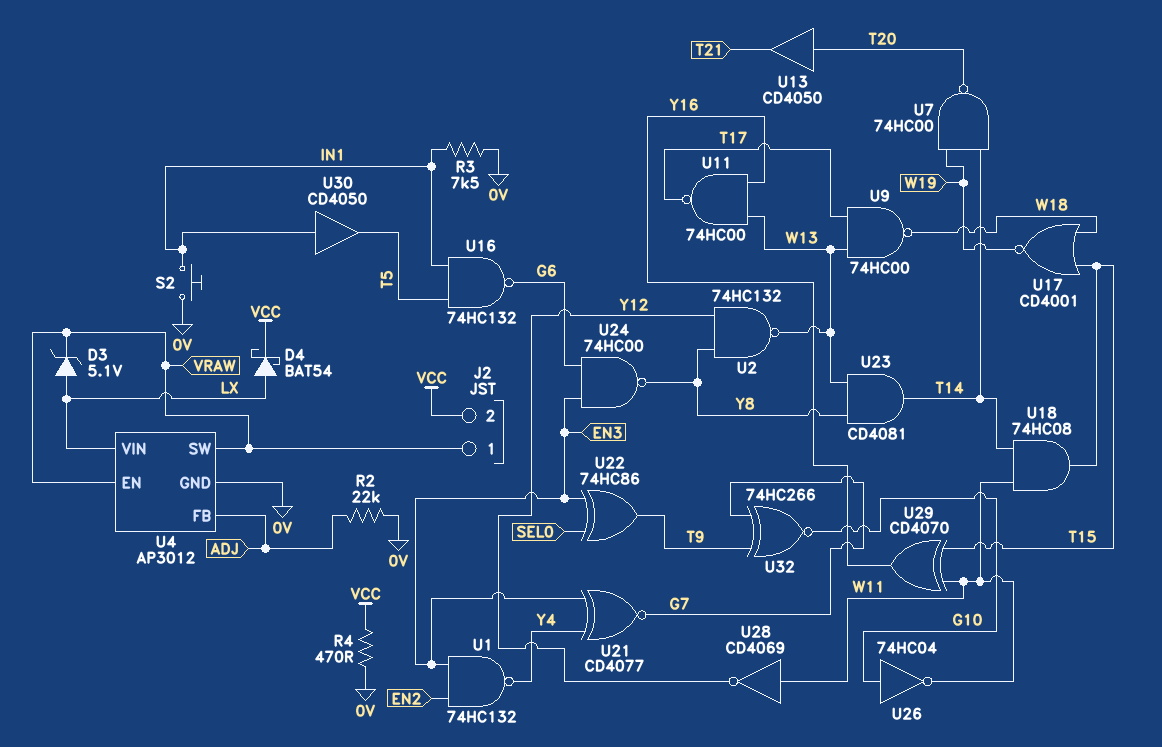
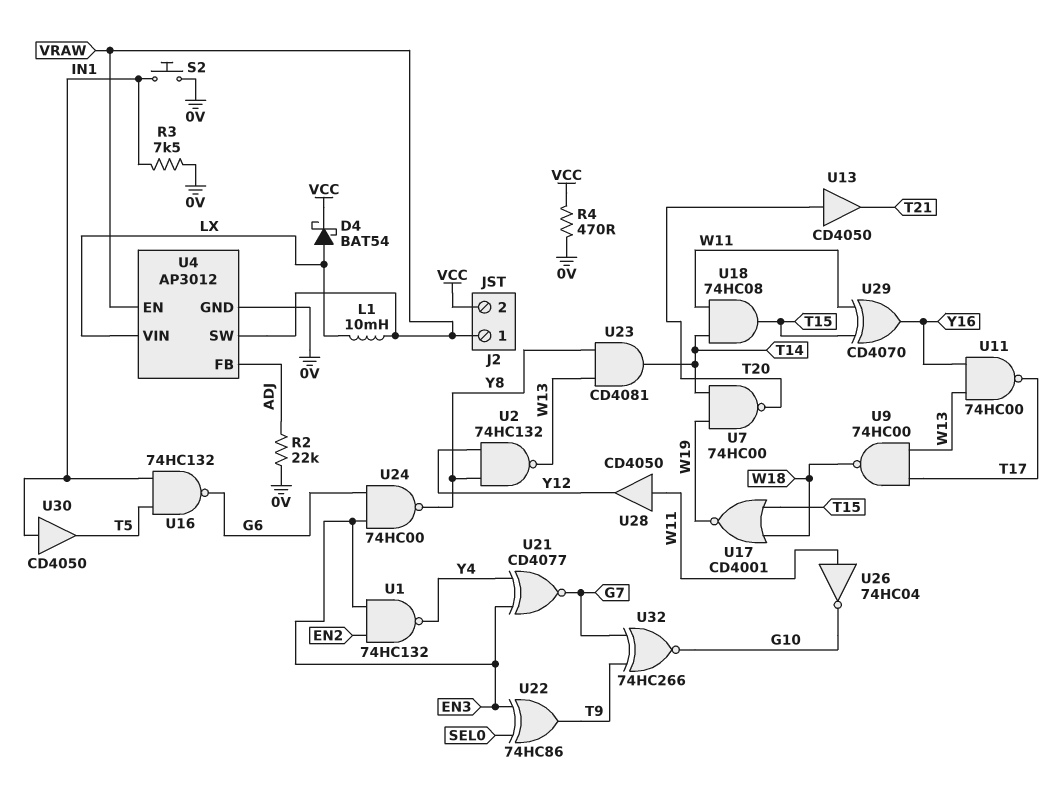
D3: zener 5.1V (A LX, K VRAW) -> none
L1: none -> 10mH (LX, VRAW)
U26: NOT 74HC04 (in G10, out W11) -> NOT 74HC04 (in W11, out G10)
U28: NOT CD4069 (in W11, out Y12) -> buffer CD4050 (in W11, out Y12)

